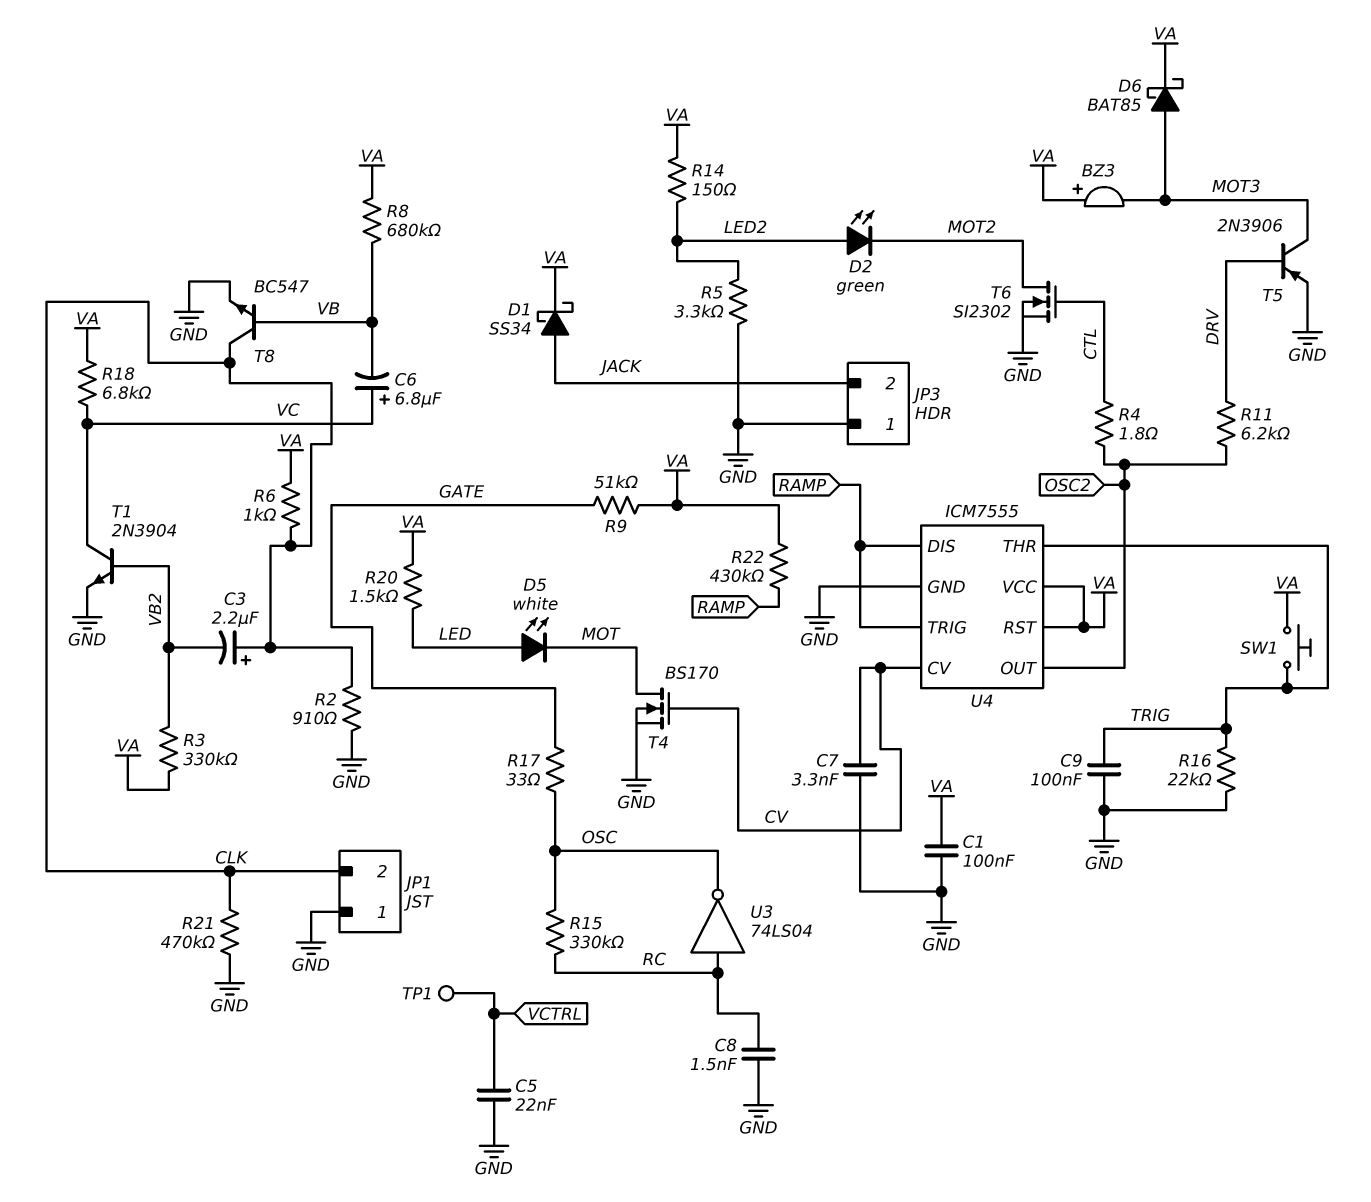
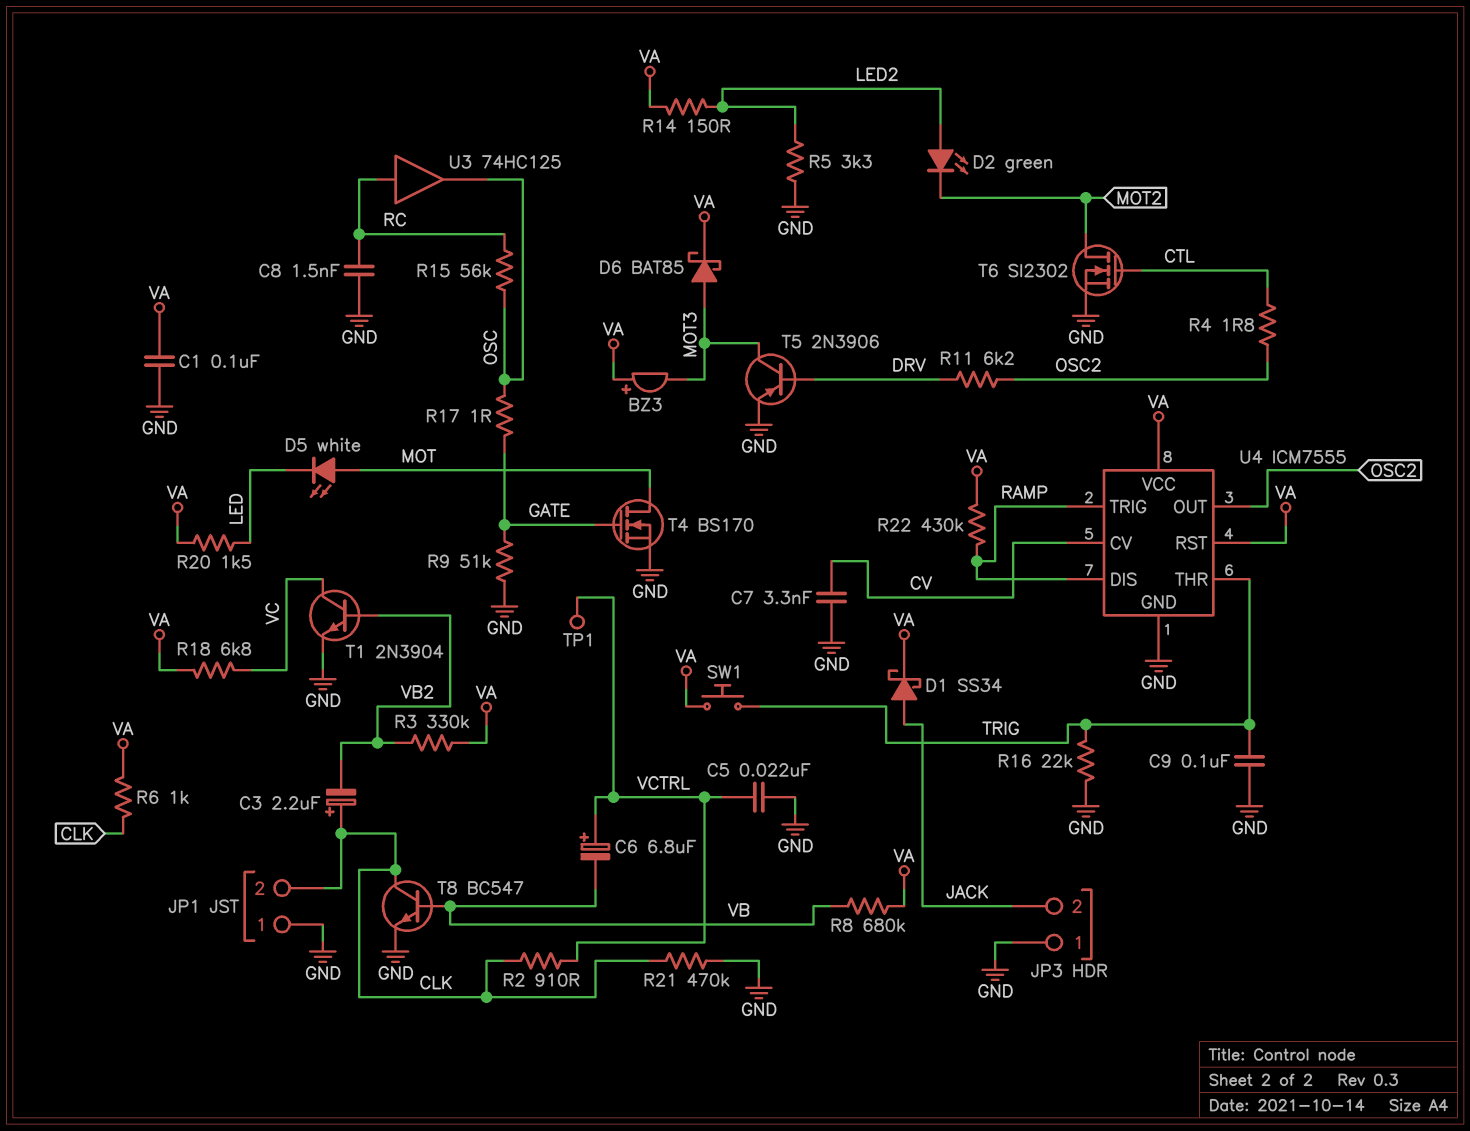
C6: 6.8uF (plus VC, minus VB) -> 6.8uF (plus VCTRL, minus VB)
D5: LED white (A LED, K MOT) -> LED white (A MOT, K LED)
R2: 910 (CLK, GND) -> 910 (CLK, VCTRL)
R9: 51k (GATE, VA) -> 51k (GATE, GND)
R15: 330k (OSC, RC) -> 56k (OSC, RC)
R17: 33 (GATE, OSC) -> 1 (GATE, OSC)
T4: NMOS BS170 (G CV, D MOT, S GND) -> NMOS BS170 (G GATE, D MOT, S GND)
U3: NOT 74LS04 (in RC, out OSC) -> buffer 74HC125 (in RC, out OSC)

